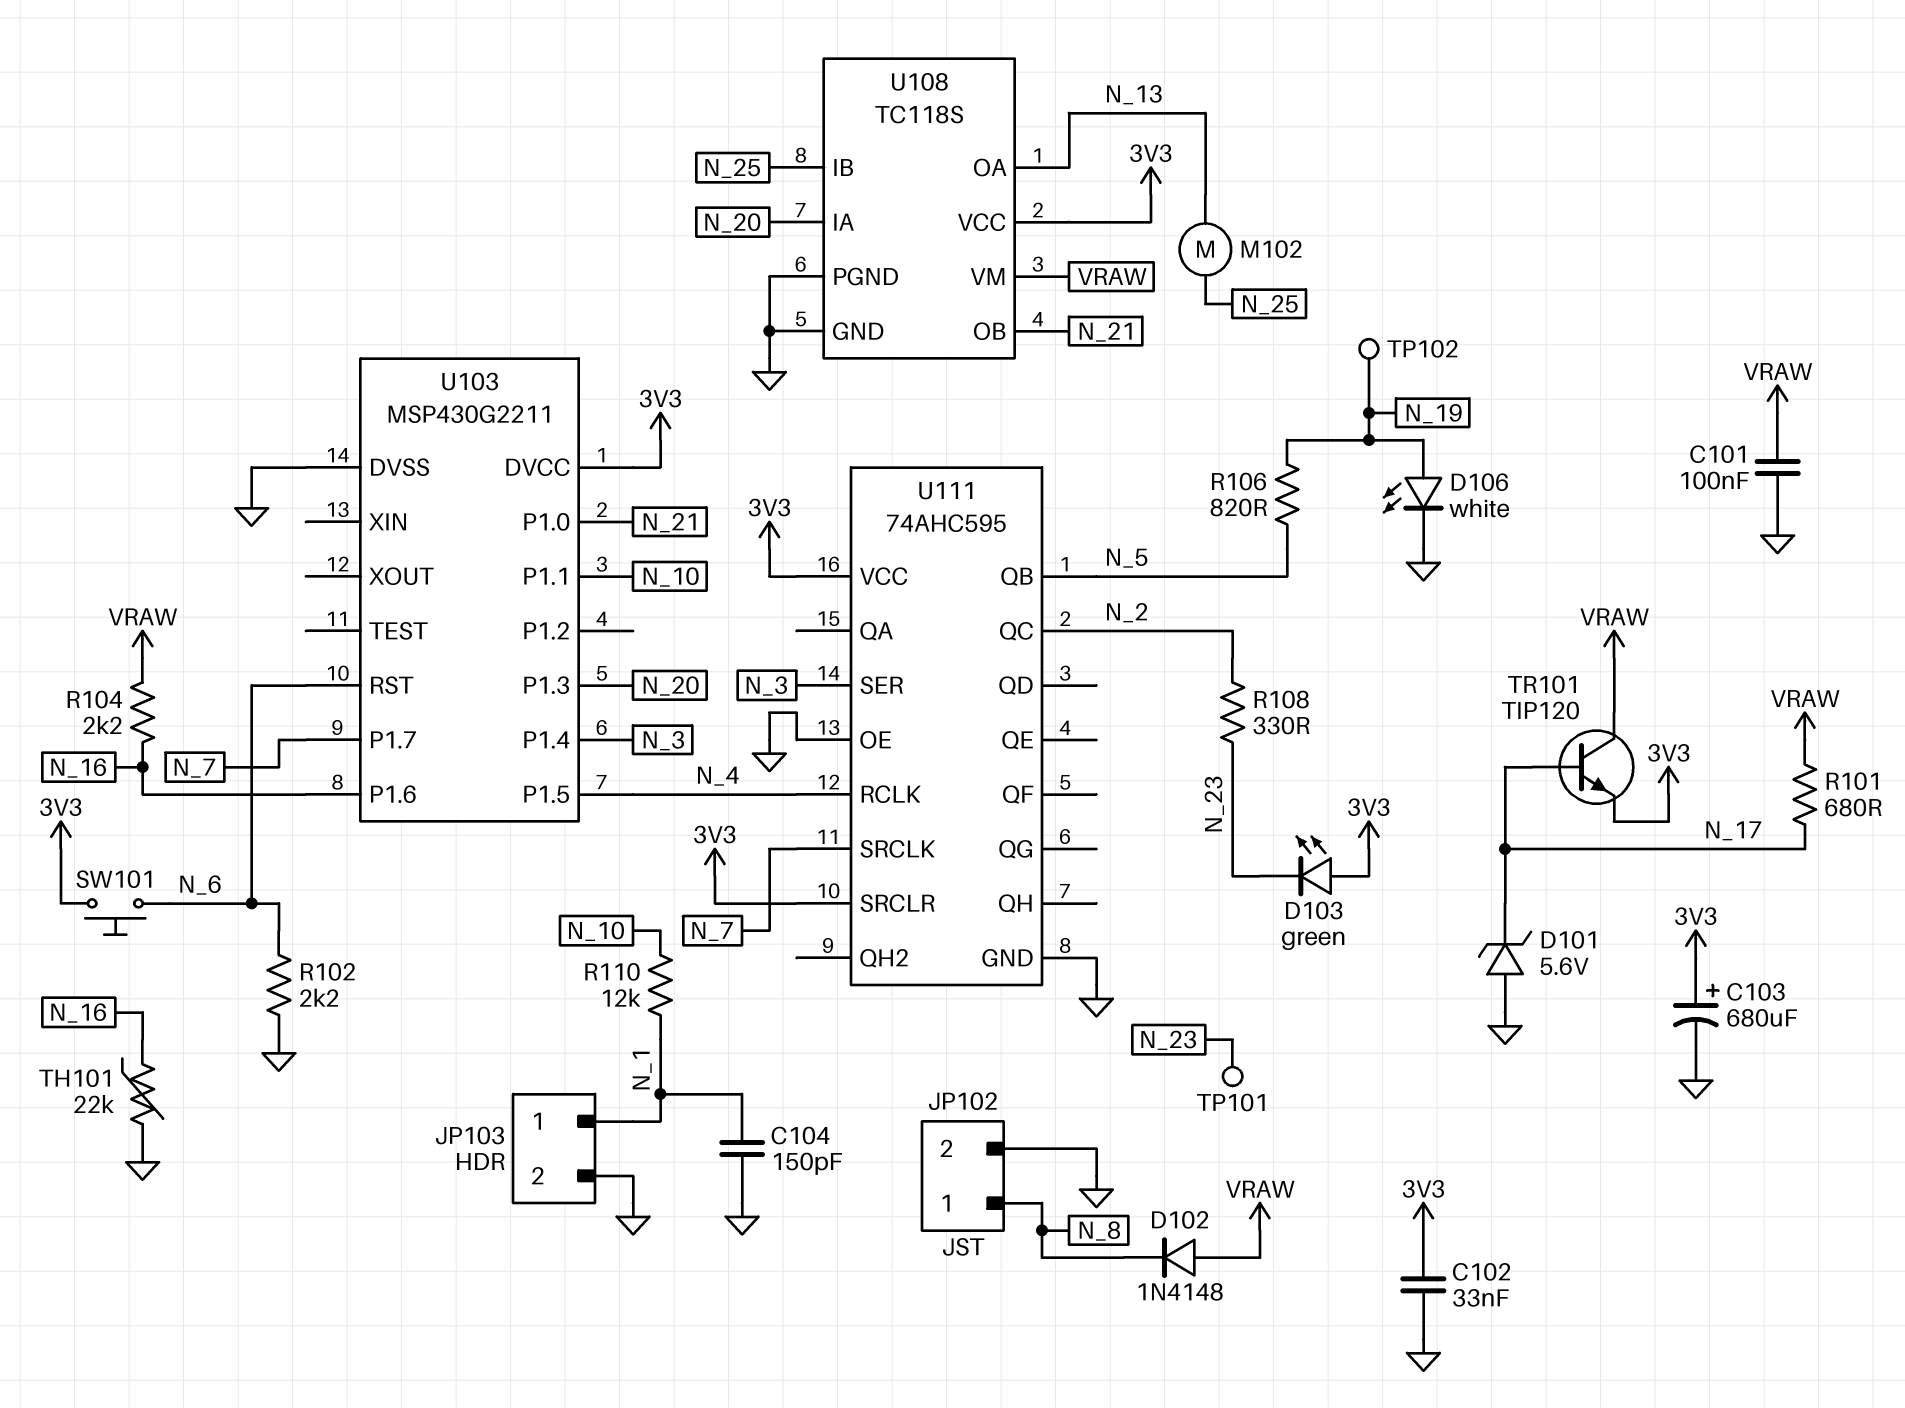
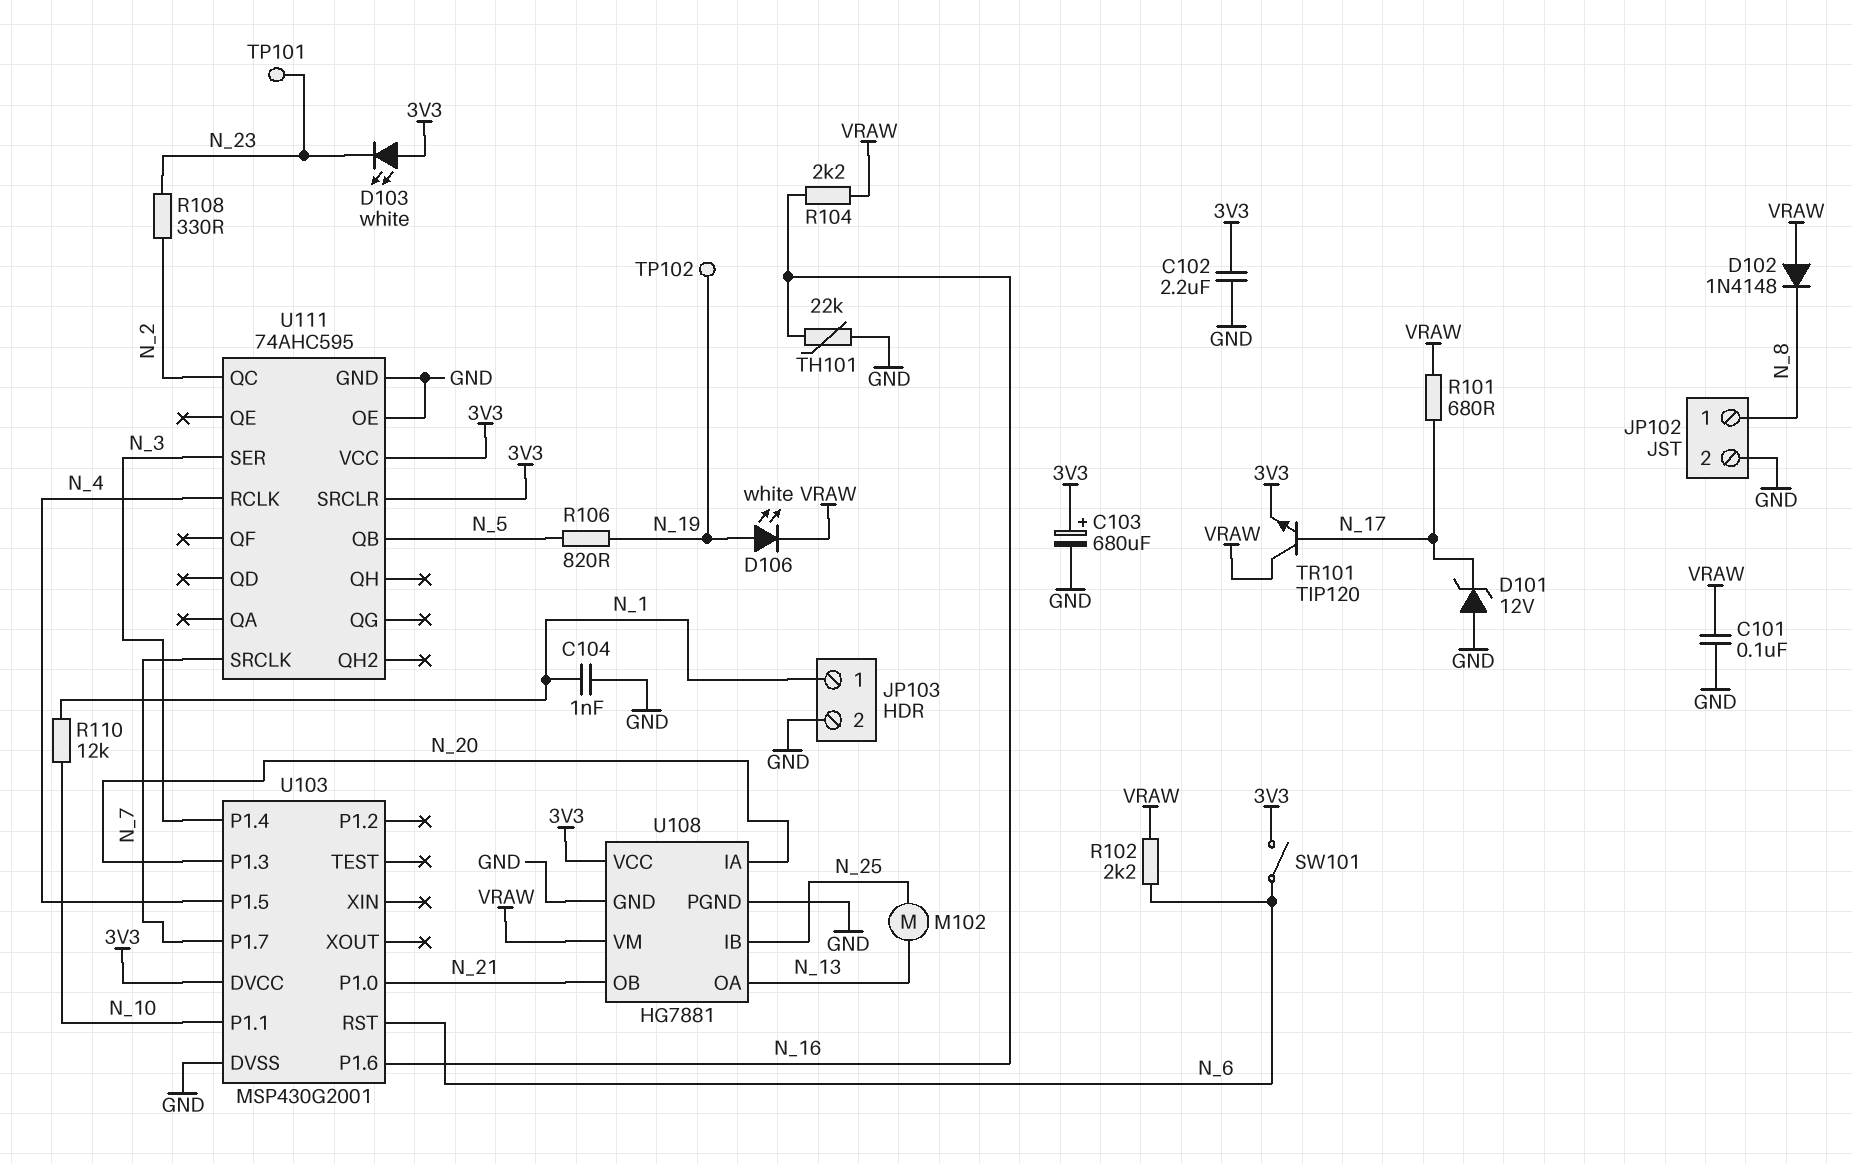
C102: 33nF (3V3, GND) -> 2.2uF (3V3, GND)
C104: 150pF (GND, N_1) -> 1nF (GND, N_1)
D101: zener 5.6V (A GND, K N_17) -> zener 12V (A GND, K N_17)
D103: LED green (A 3V3, K N_23) -> LED white (A 3V3, K N_23)
D106: LED white (A N_19, K GND) -> LED white (A N_19, K VRAW)
R102: 2.2k (GND, N_6) -> 2.2k (N_6, VRAW)
SW101: button (3V3, N_6) -> switch (3V3, N_6)
U103: MSP430G2211 -> MSP430G2001
U108: TC118S -> HG7881

